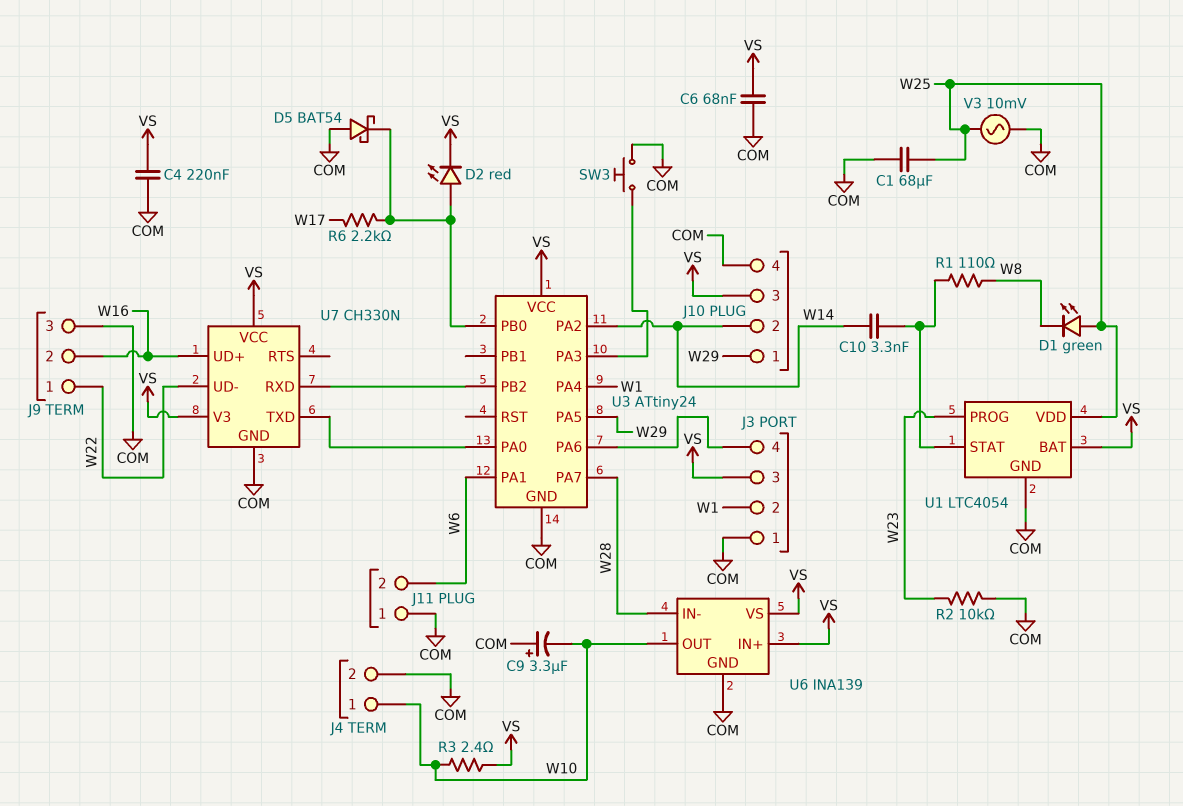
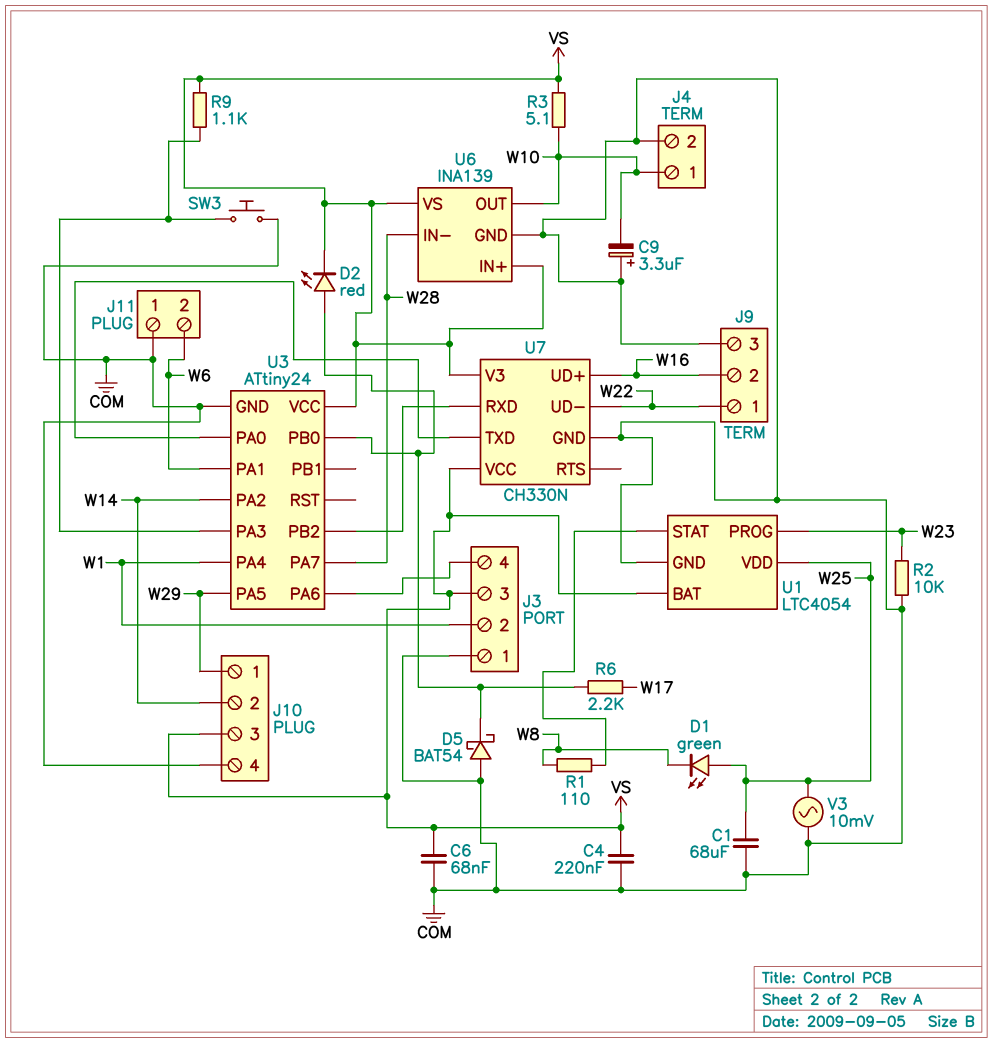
C10: 3.3nF (U1/STAT, W14) -> none
R3: 2.4 (VS, W10) -> 5.1 (VS, W10)
R9: none -> 1.1k (U3/PA3, VS)

